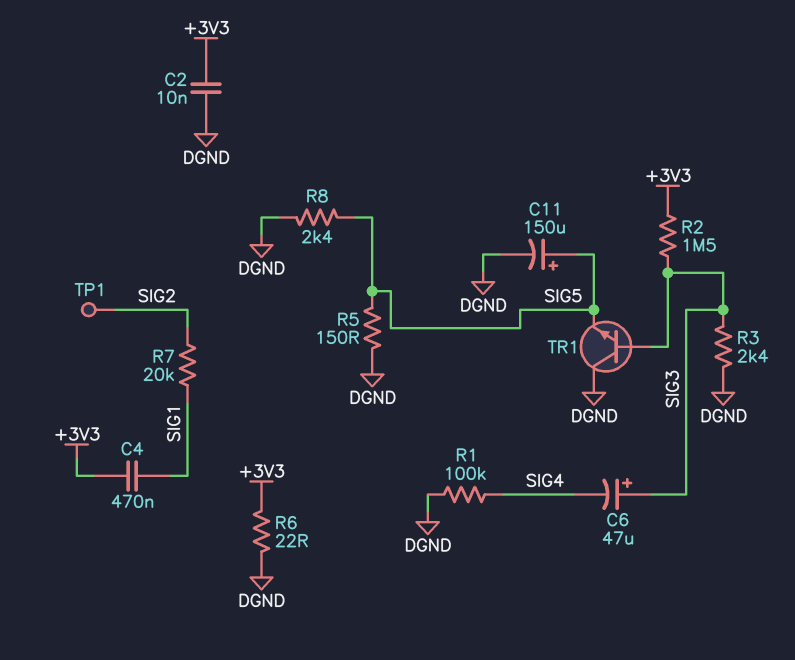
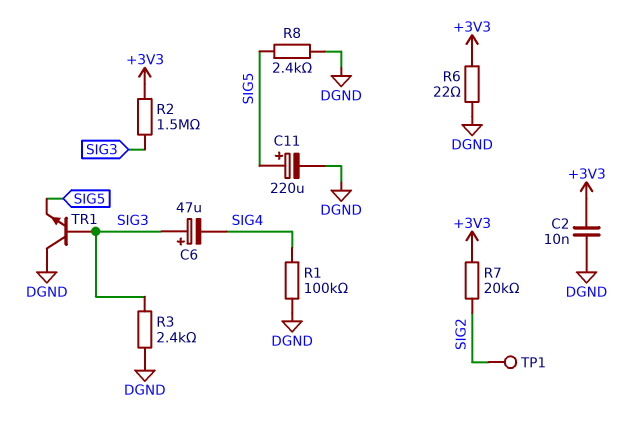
C4: 470nF (+3V3, SIG1) -> none
C11: 150uF (plus SIG5, minus DGND) -> 220uF (plus SIG5, minus DGND)
R5: 150 (DGND, SIG5) -> none
R7: 20k (SIG1, SIG2) -> 20k (+3V3, SIG2)

